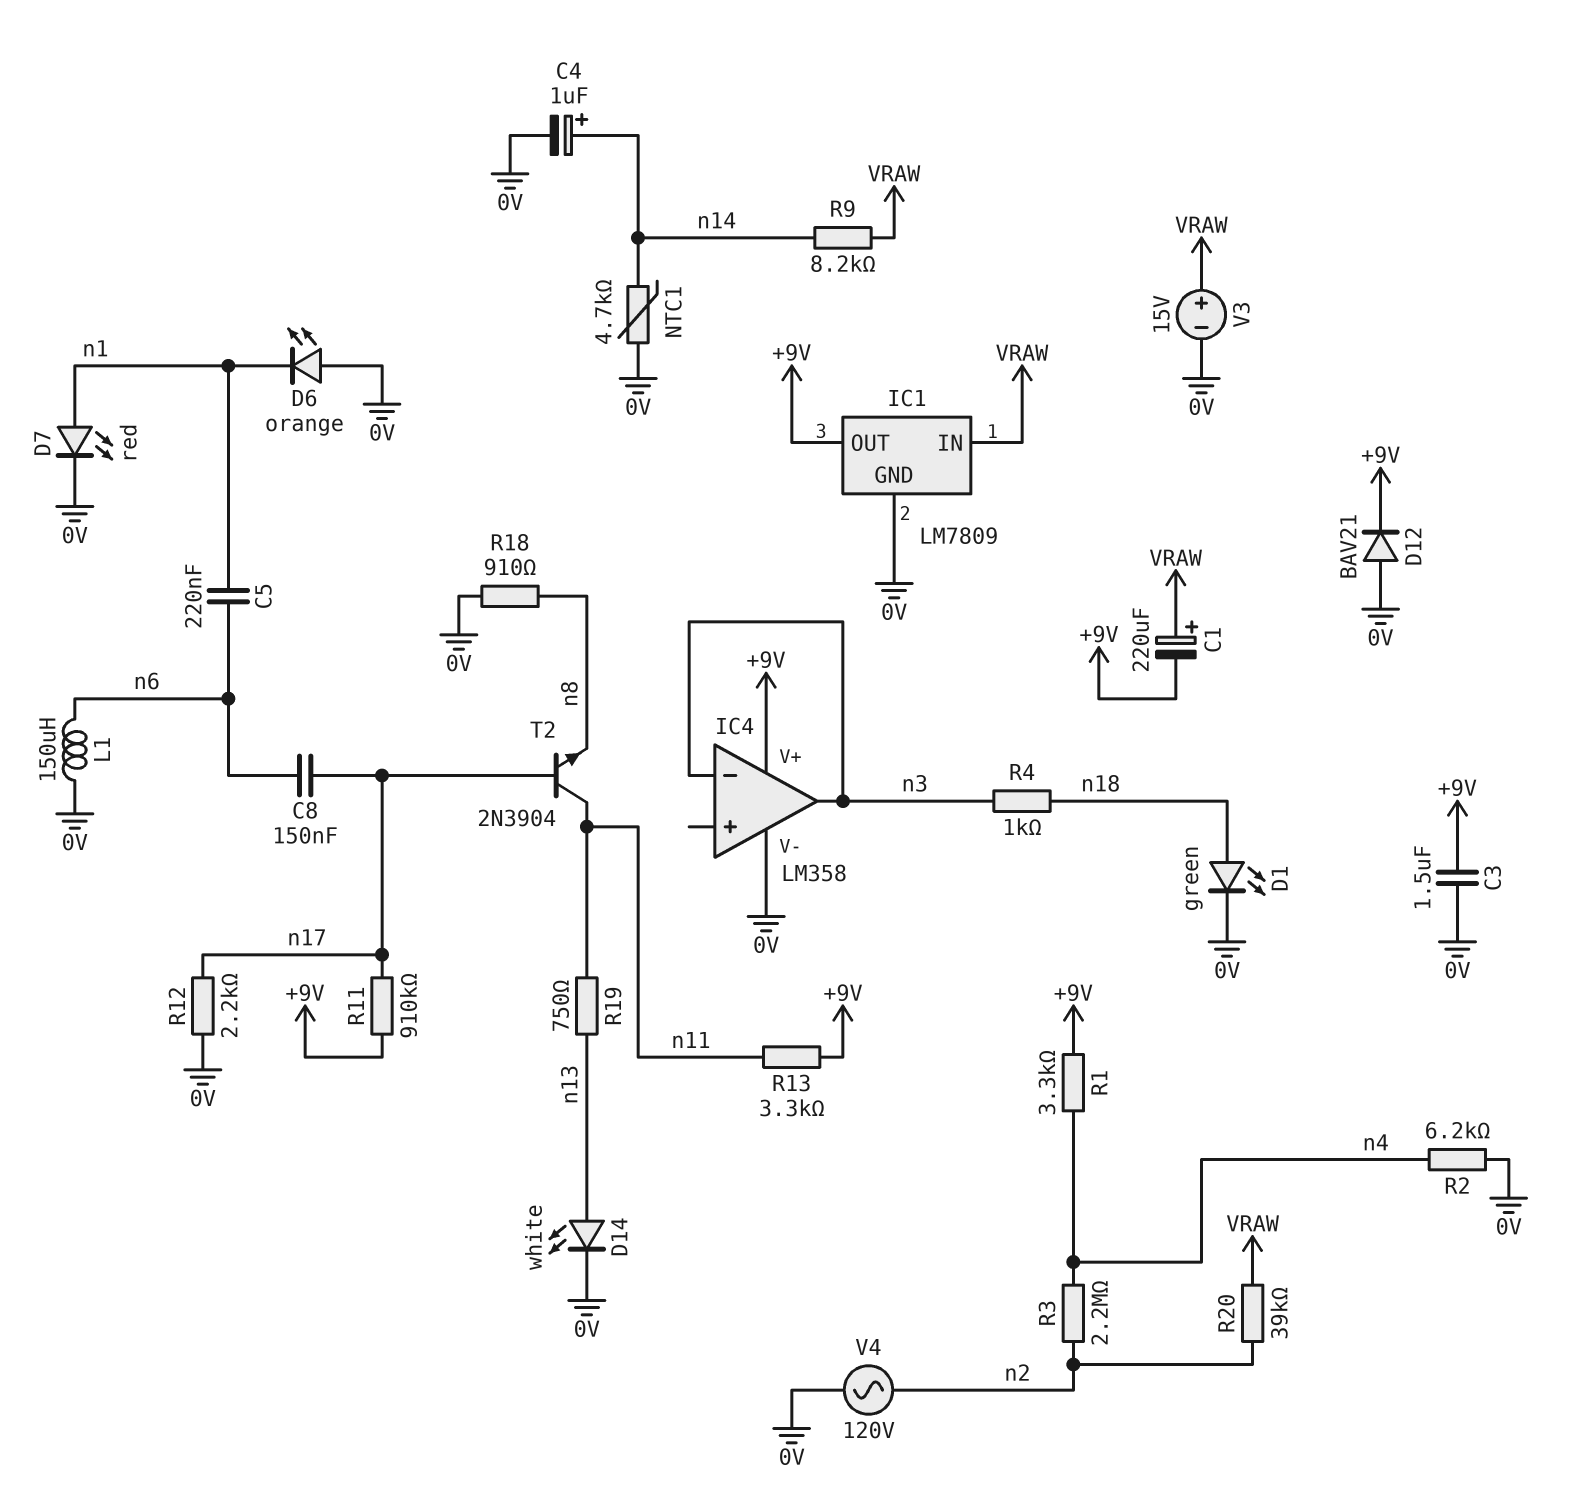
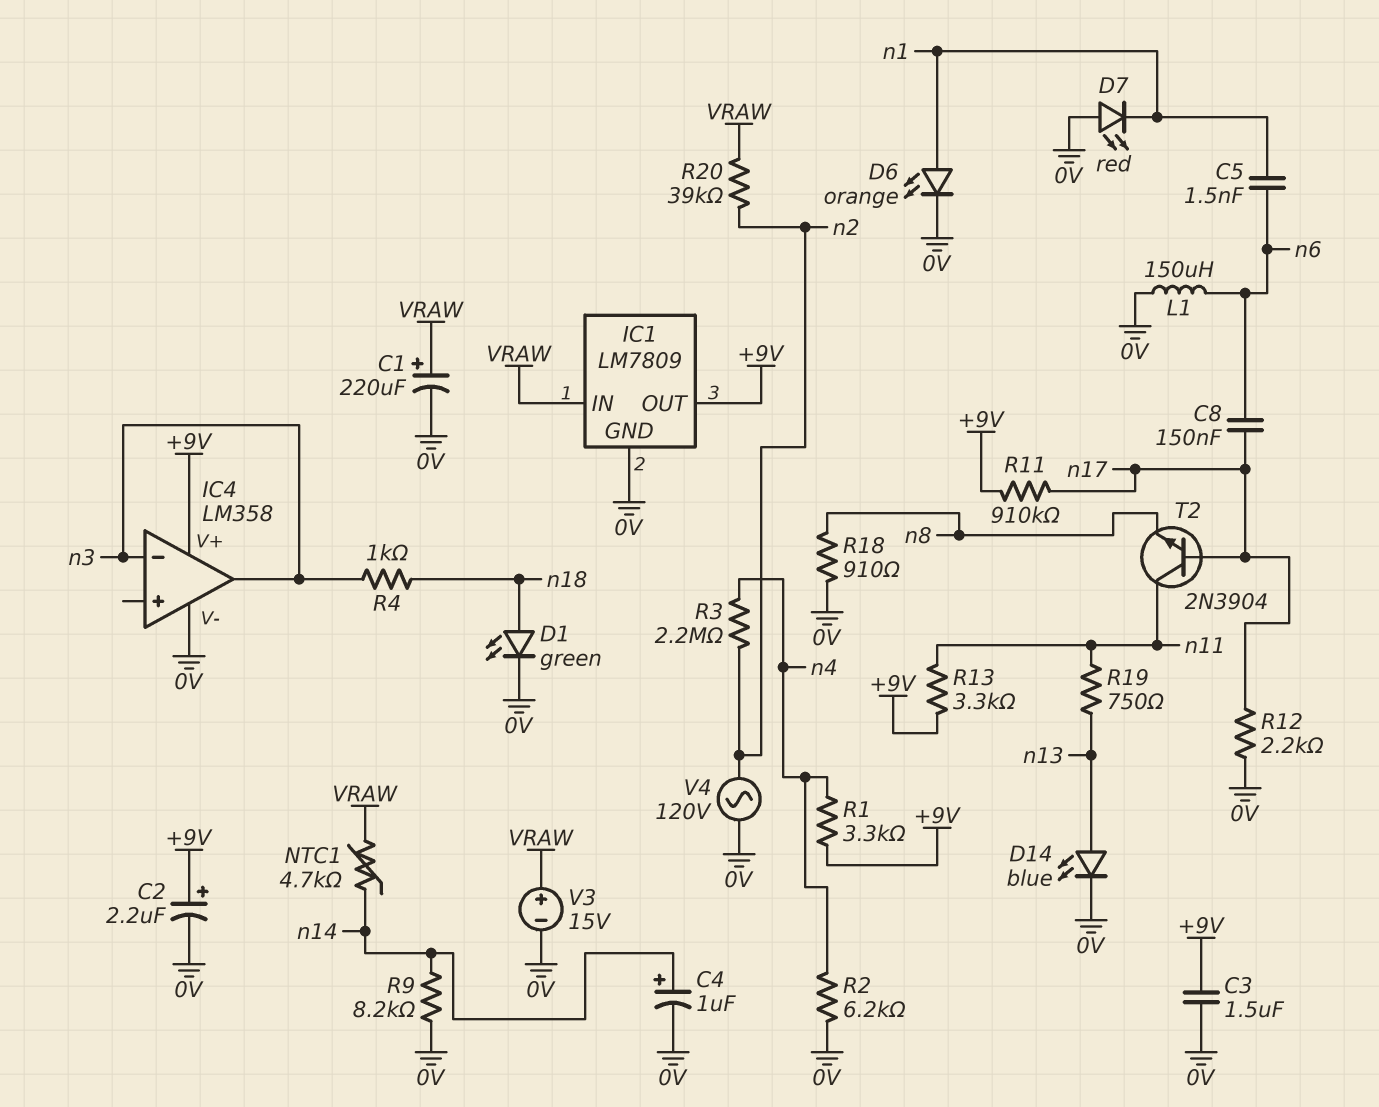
C1: 220uF (plus VRAW, minus +9V) -> 220uF (plus VRAW, minus 0V)
C2: none -> 2.2uF (plus +9V, minus 0V)
C5: 220nF (n1, n6) -> 1.5nF (n1, n6)
D6: LED orange (A 0V, K n1) -> LED orange (A n1, K 0V)
D7: LED red (A n1, K 0V) -> LED red (A 0V, K n1)
D12: diode BAV21 (A 0V, K +9V) -> none
D14: LED white (A n13, K 0V) -> LED blue (A n13, K 0V)
NTC1: 4.7k (0V, n14) -> 4.7k (VRAW, n14)
R9: 8.2k (VRAW, n14) -> 8.2k (0V, n14)

